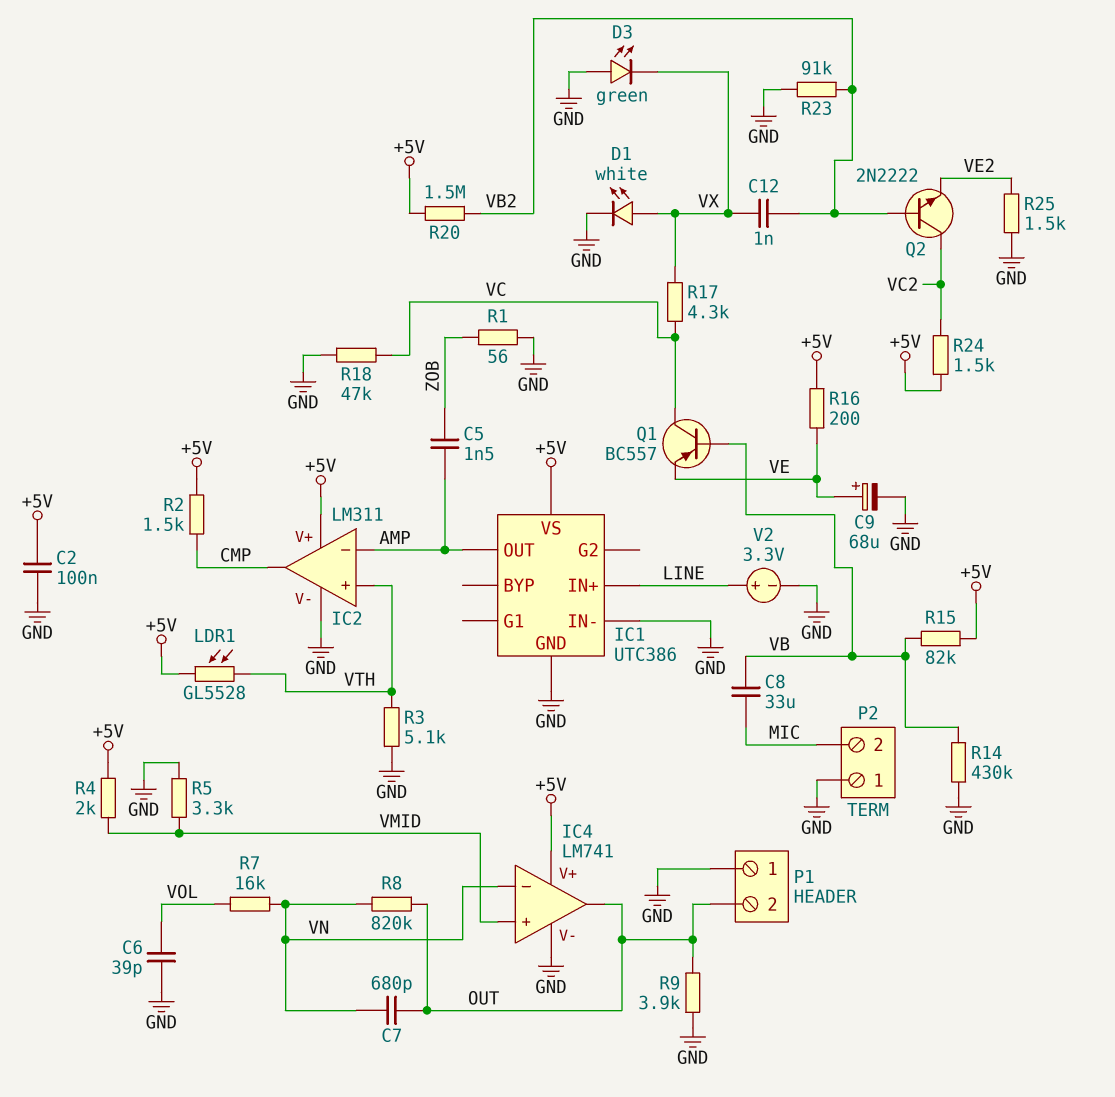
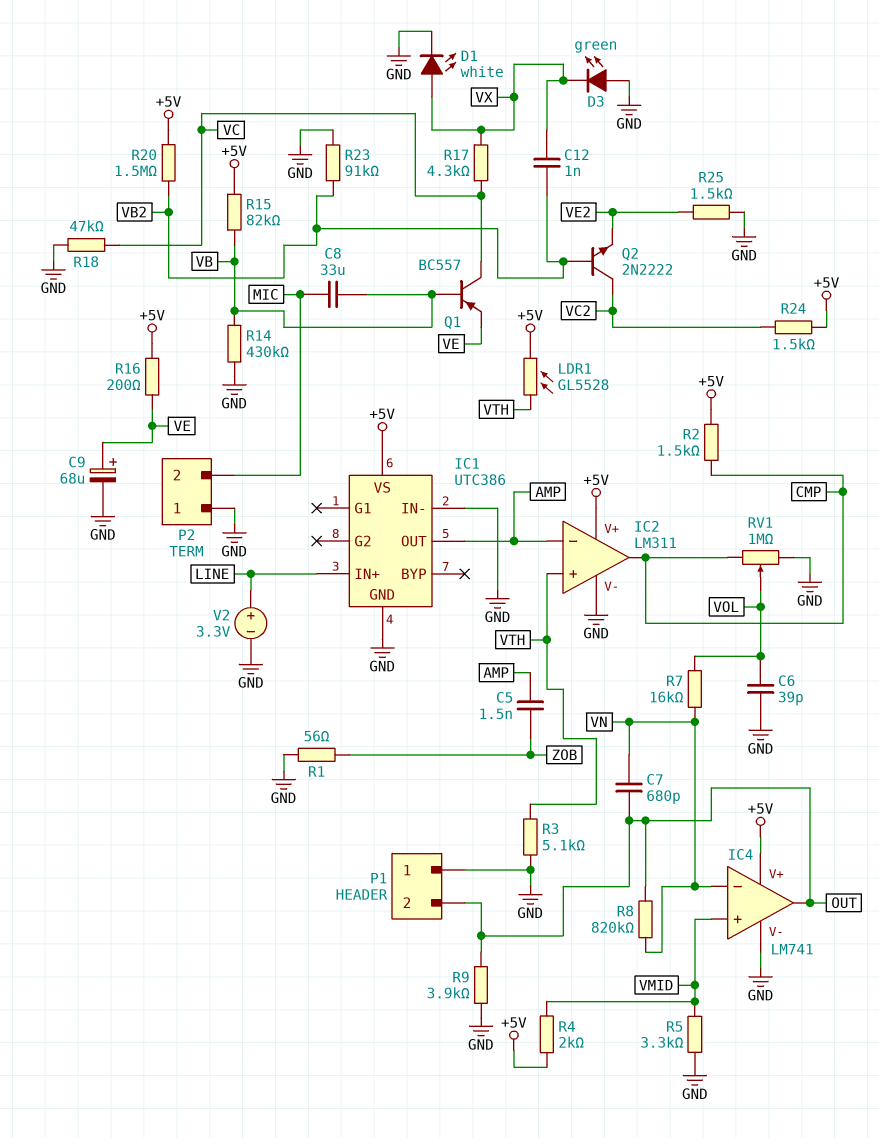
C2: 100nF (+5V, GND) -> none
RV1: none -> 1M (CMP, GND, wiper VOL)

